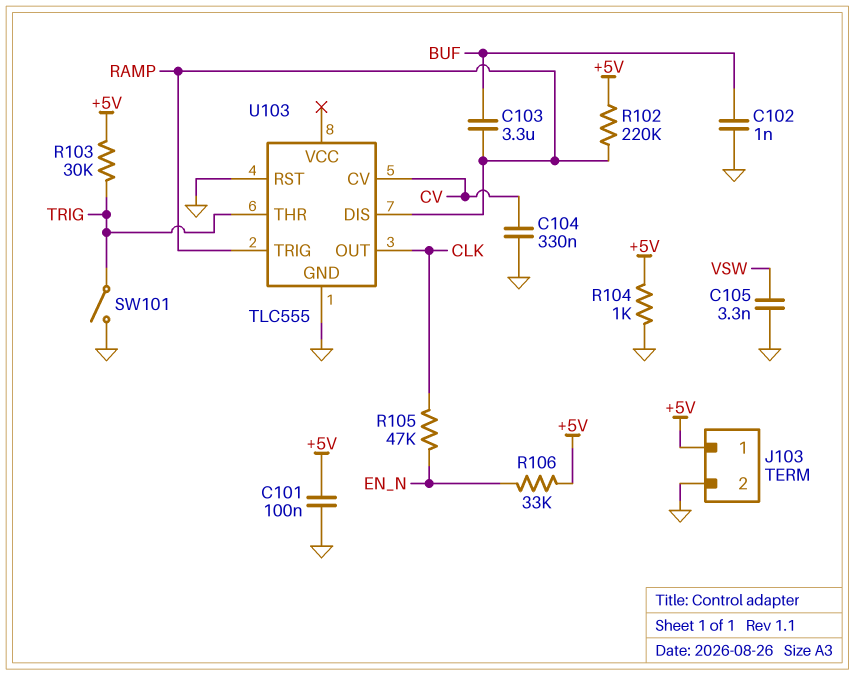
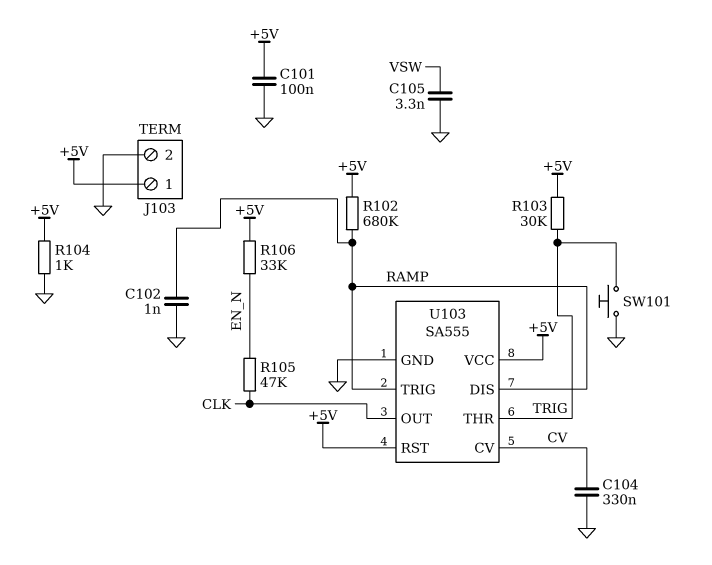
C102: 1nF (BUF, GND) -> 1nF (GND, RAMP)
C103: 3.3uF (BUF, RAMP) -> none
R102: 220k (+5V, RAMP) -> 680k (+5V, RAMP)
SW101: switch (GND, TRIG) -> button (GND, TRIG)
U103: TLC555 -> SA555
U103 pin RST: GND -> +5V
U103 pin VCC: none -> +5V

